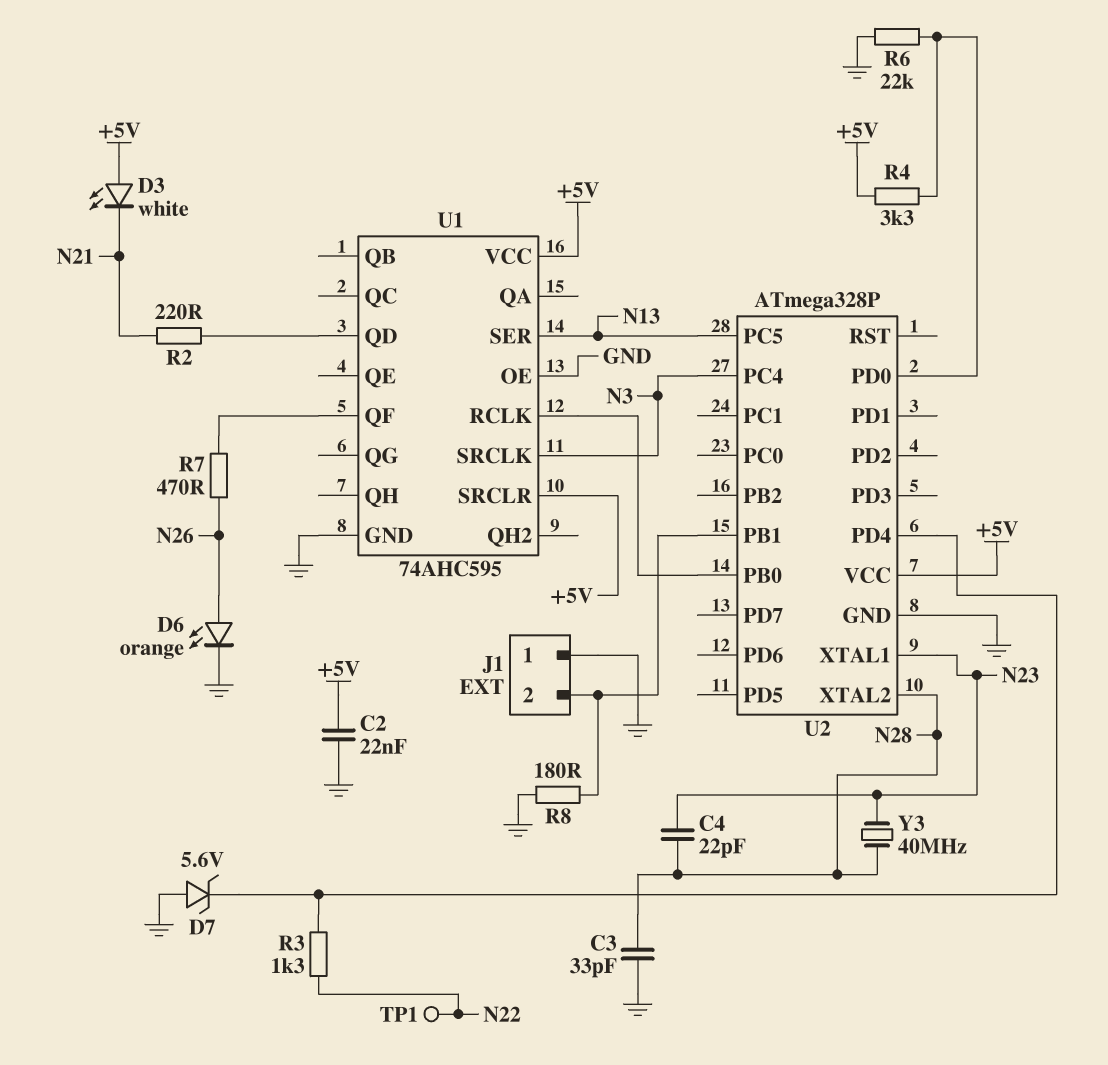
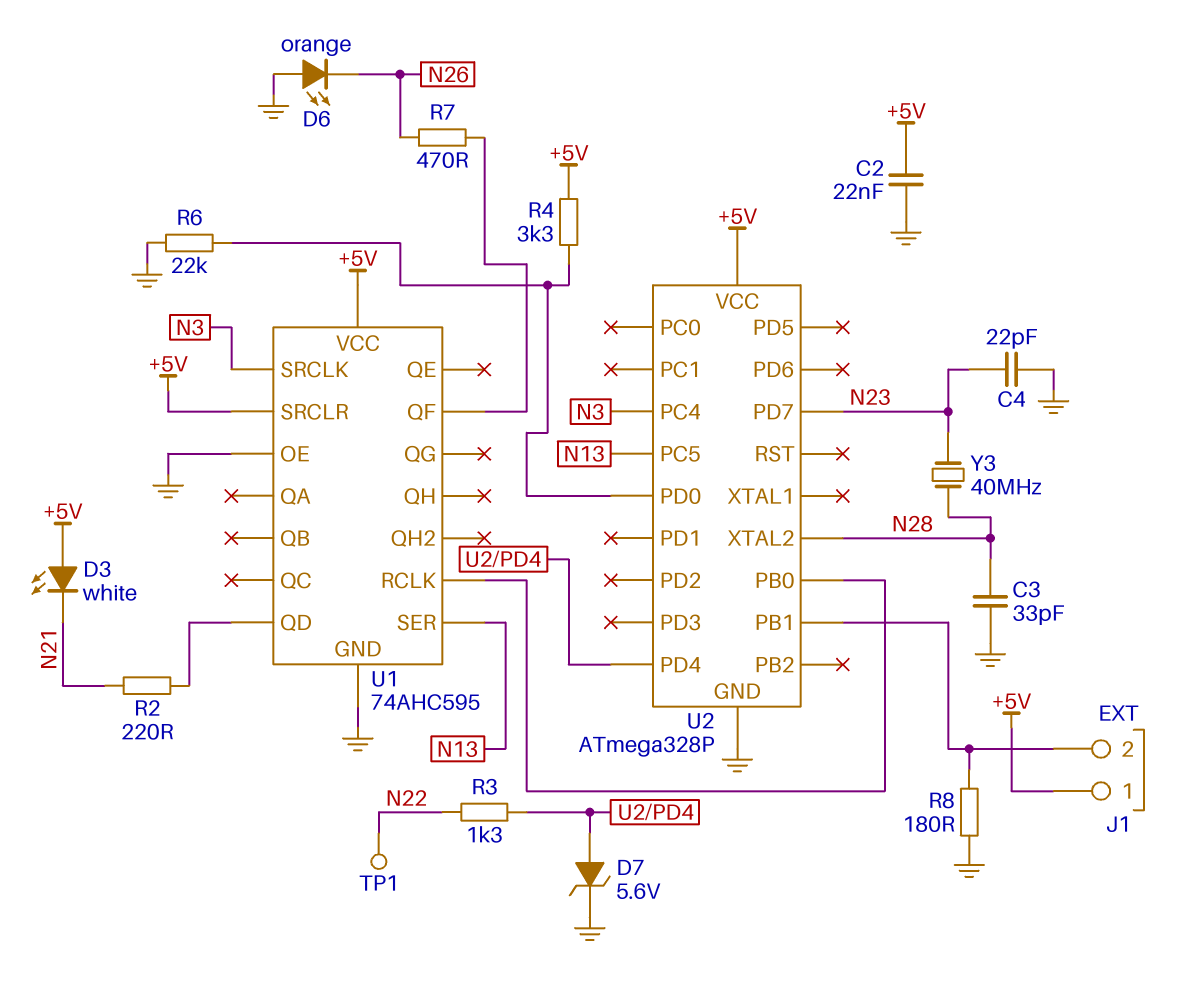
C4: 22pF (N23, N28) -> 22pF (GND, N23)
D6: LED orange (A N26, K GND) -> LED orange (A GND, K N26)
D7: zener 5.6V (A GND, K U2/PD4) -> zener 5.6V (A U2/PD4, K GND)
J1 pin 1: GND -> +5V
U2 pin PD7: none -> N23
U2 pin XTAL1: N23 -> none

